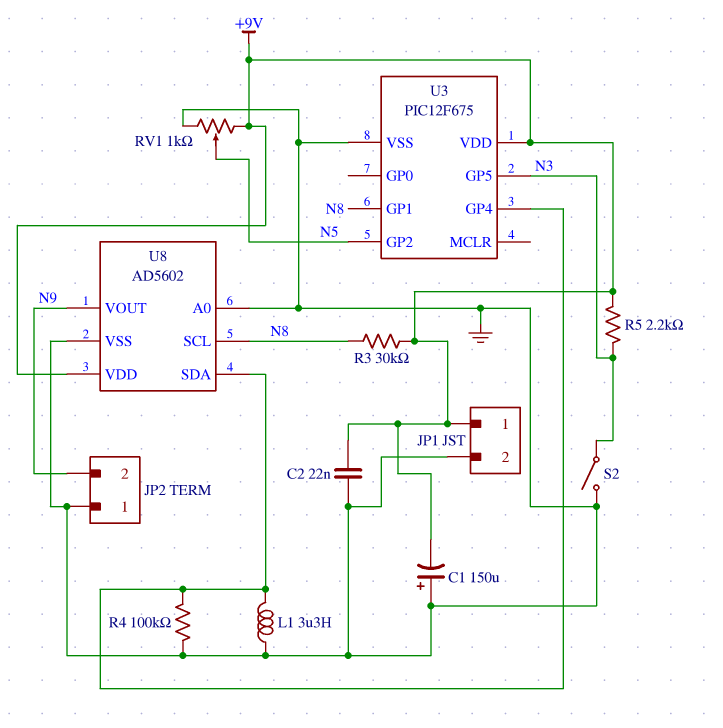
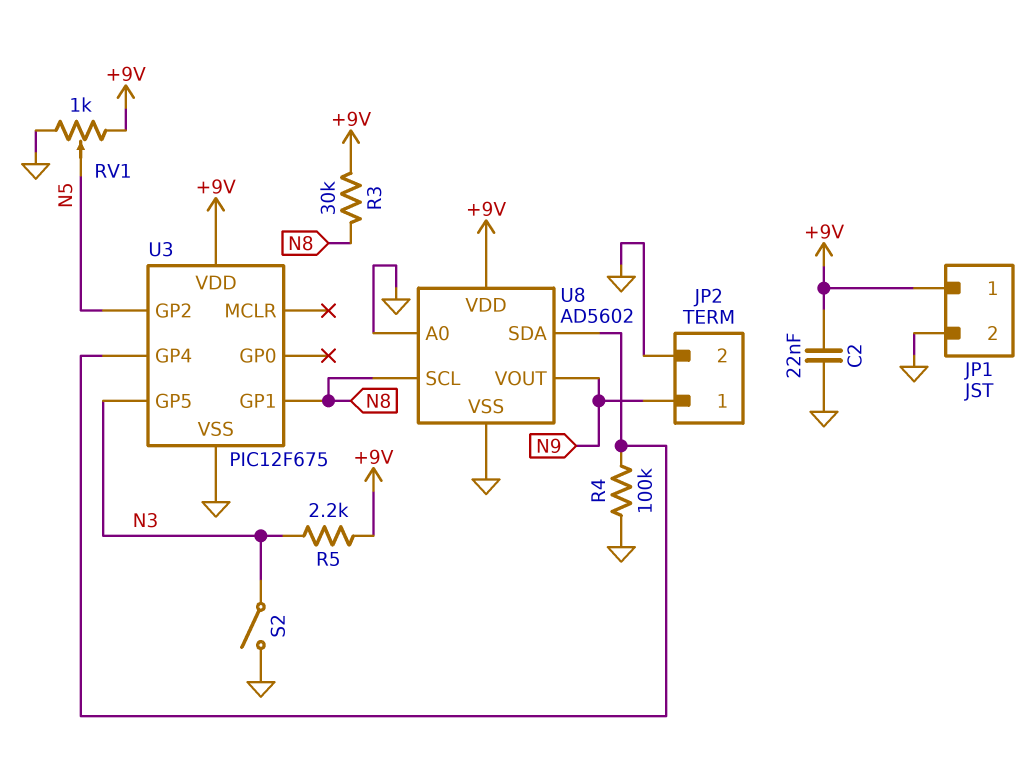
C1: 150uF (plus GND, minus +9V) -> none
JP2 pin 1: GND -> N9
JP2 pin 2: N9 -> GND
L1: 3.3uH (GND, U3/GP4) -> none

